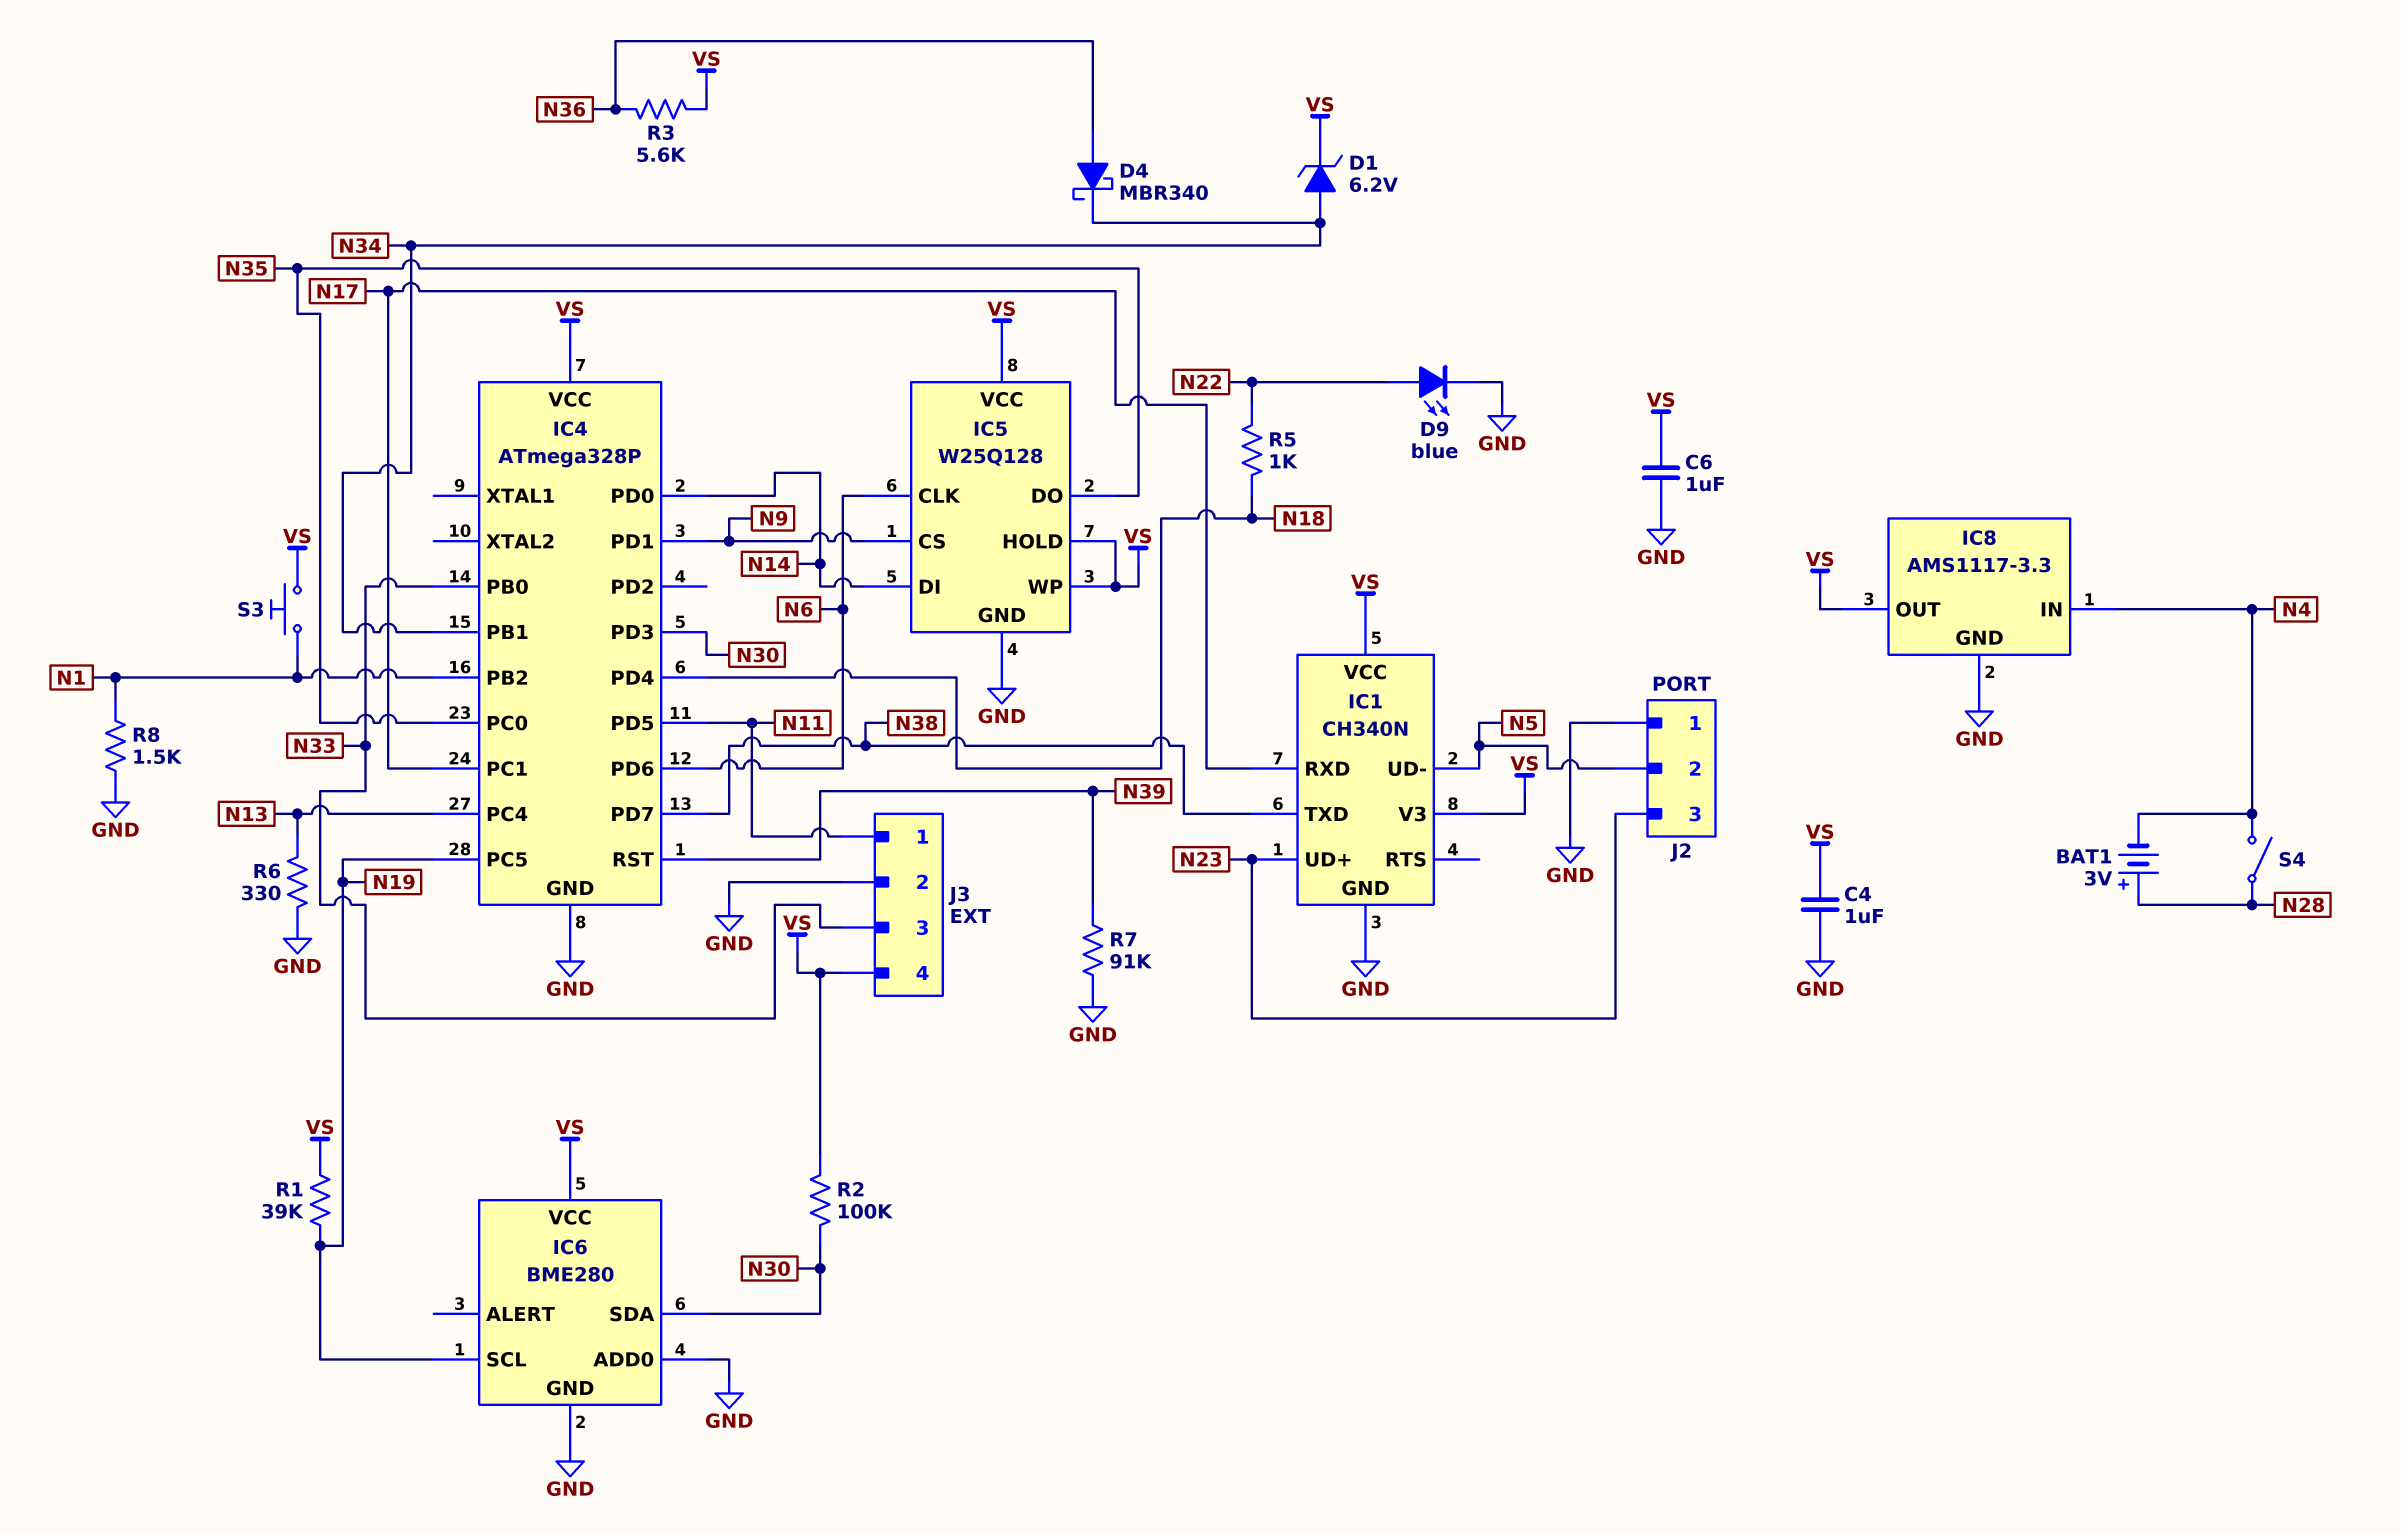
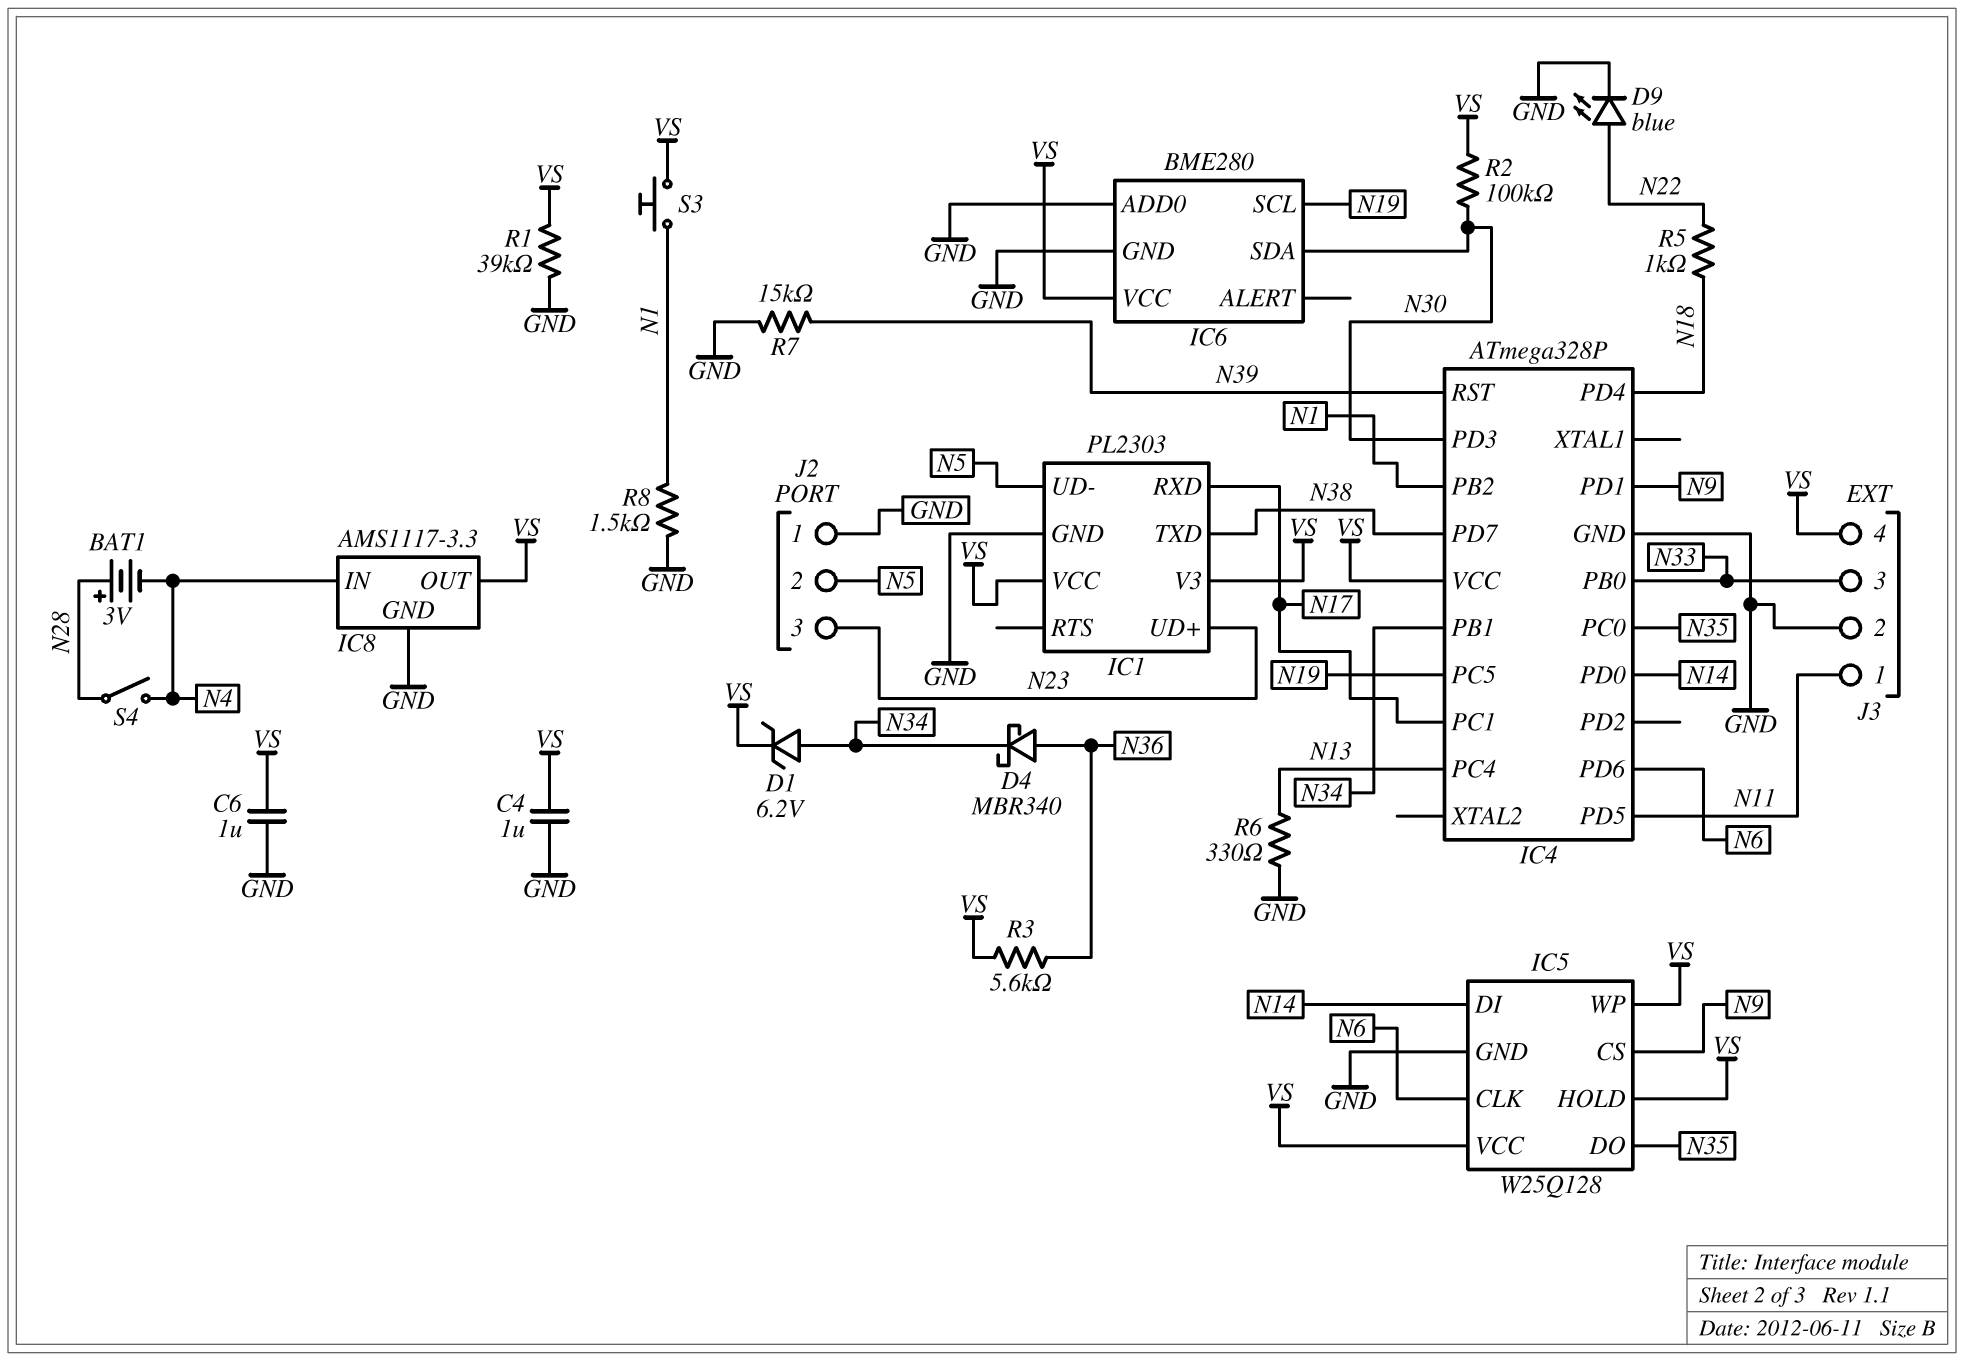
IC1: CH340N -> PL2303
R1: 39k (N19, VS) -> 39k (GND, VS)
R7: 91k (GND, N39) -> 15k (GND, N39)

